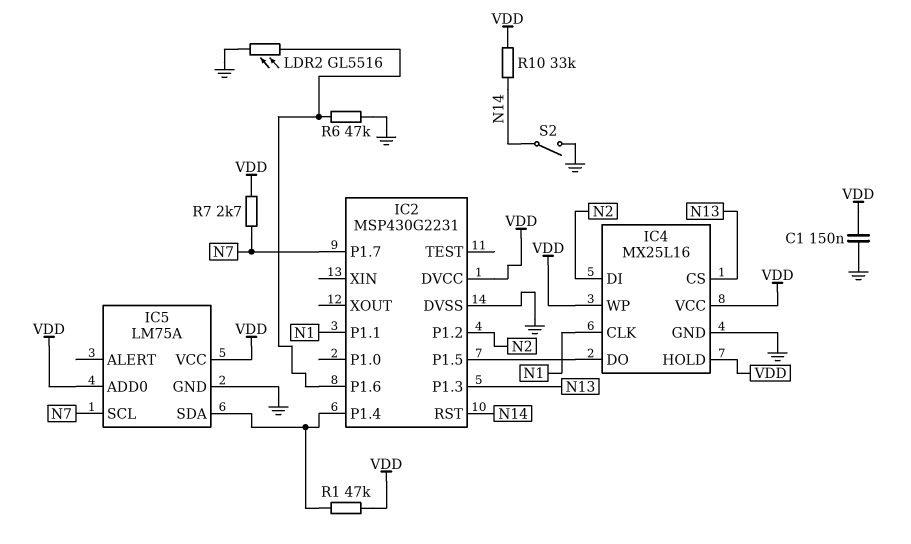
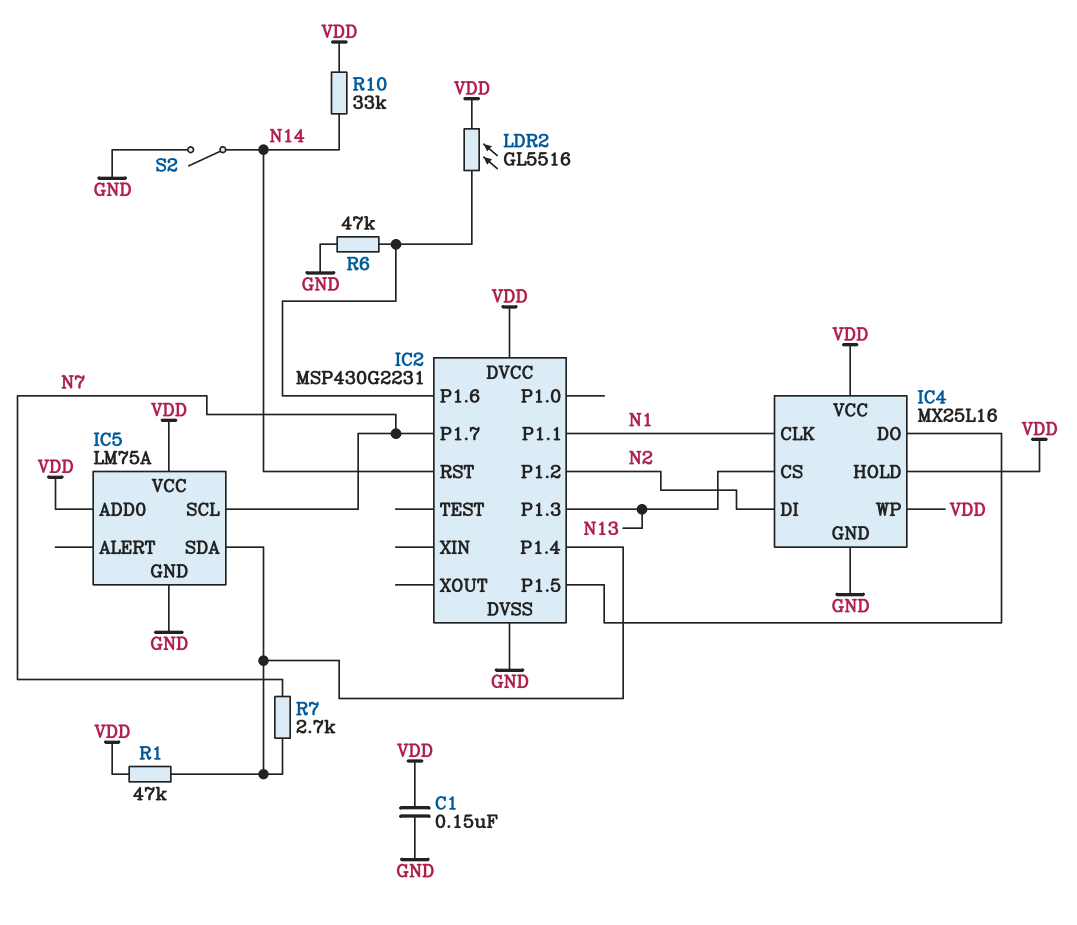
LDR2: GL5516 (GND, IC2/P1.6) -> GL5516 (IC2/P1.6, VDD)
R7: 2.7k (N7, VDD) -> 2.7k (IC2/P1.4, N7)

